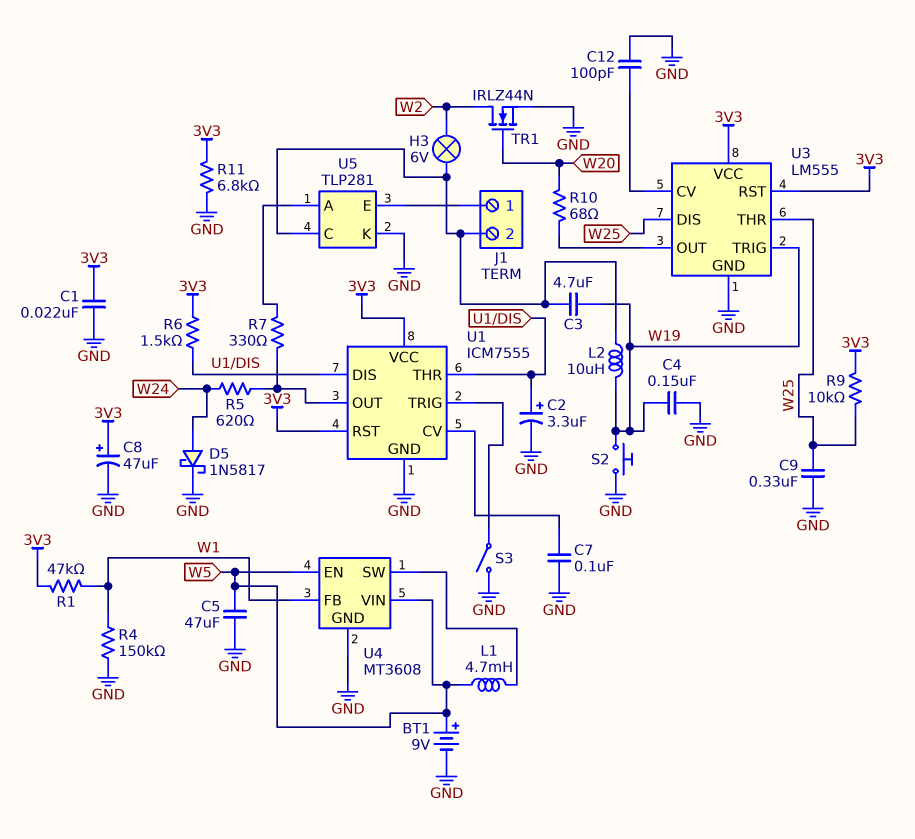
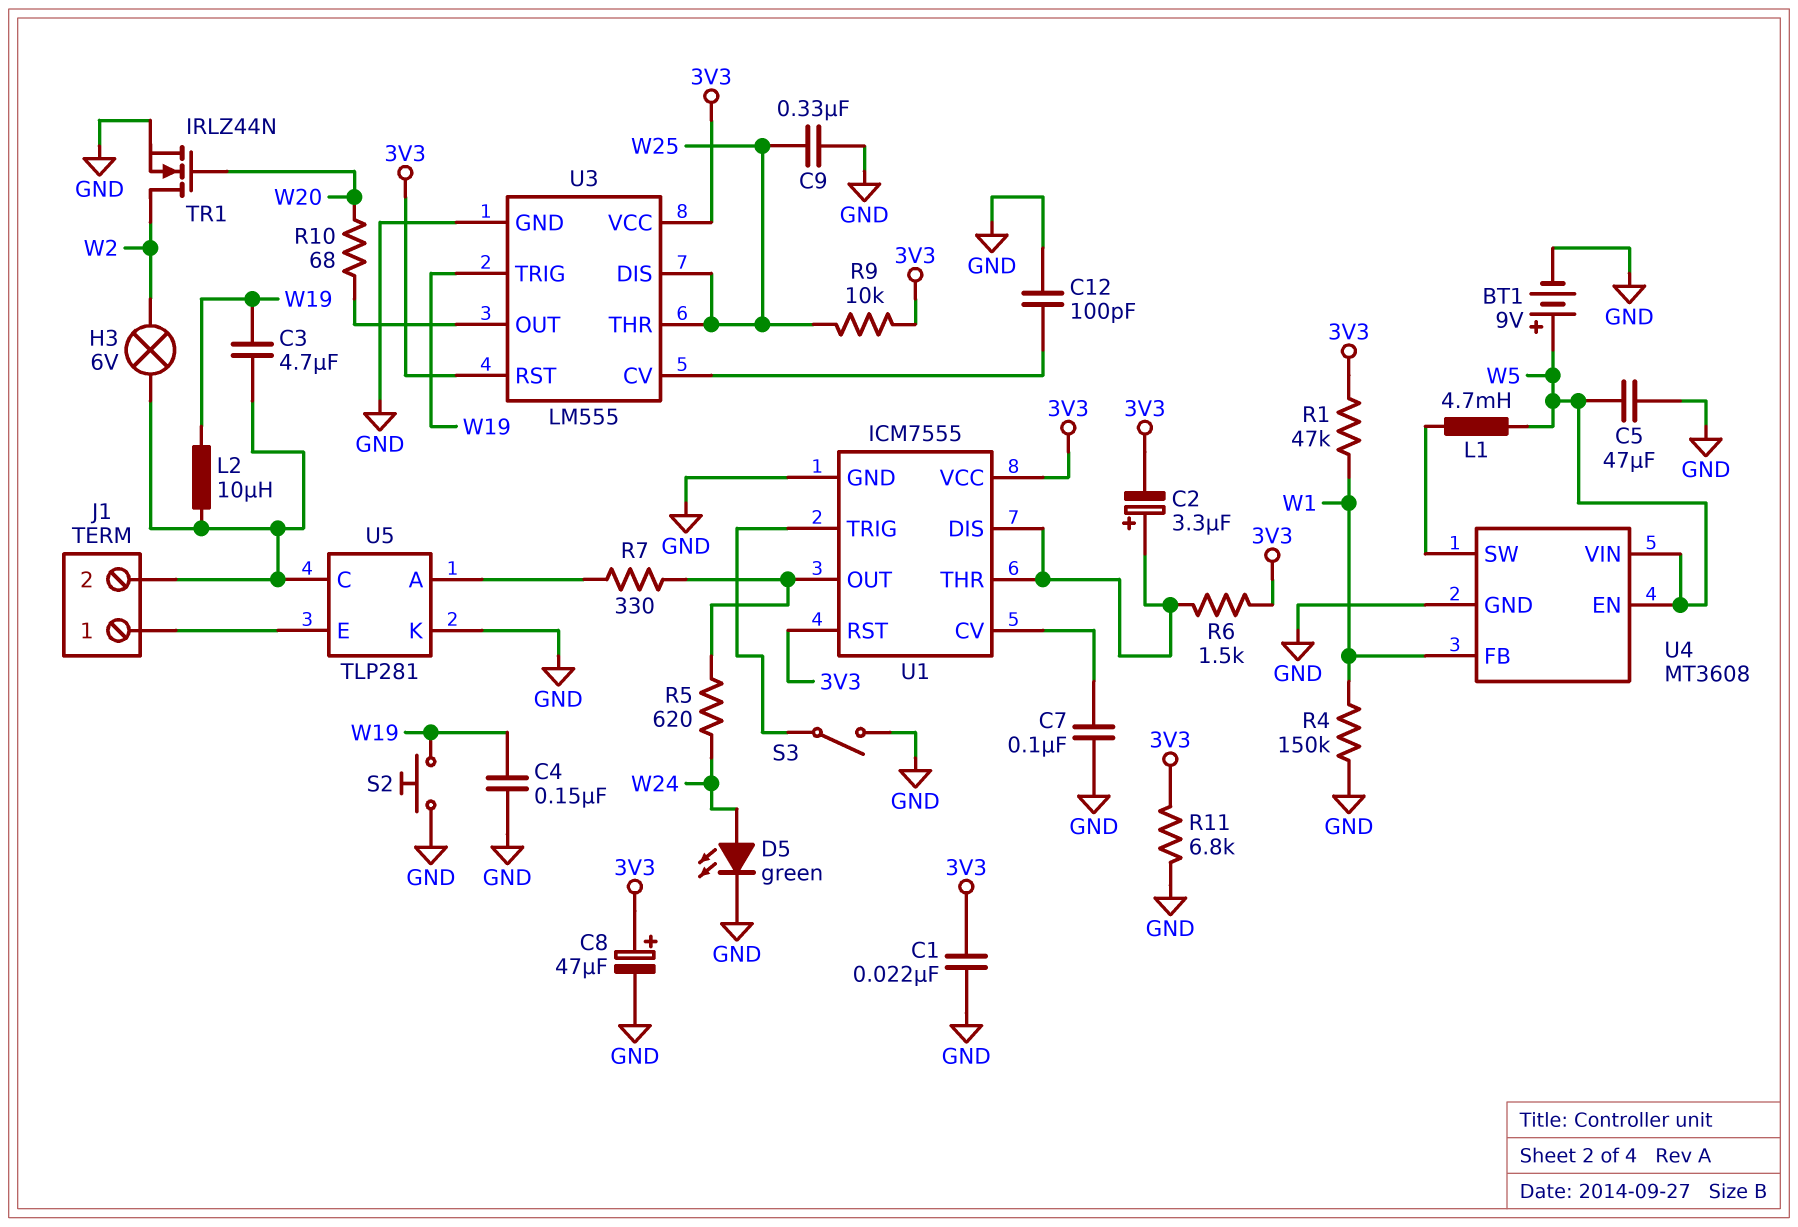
C2: 3.3uF (plus U1/DIS, minus GND) -> 3.3uF (plus U1/DIS, minus 3V3)
D5: schottky 1N5817 (A W24, K GND) -> LED green (A W24, K GND)

